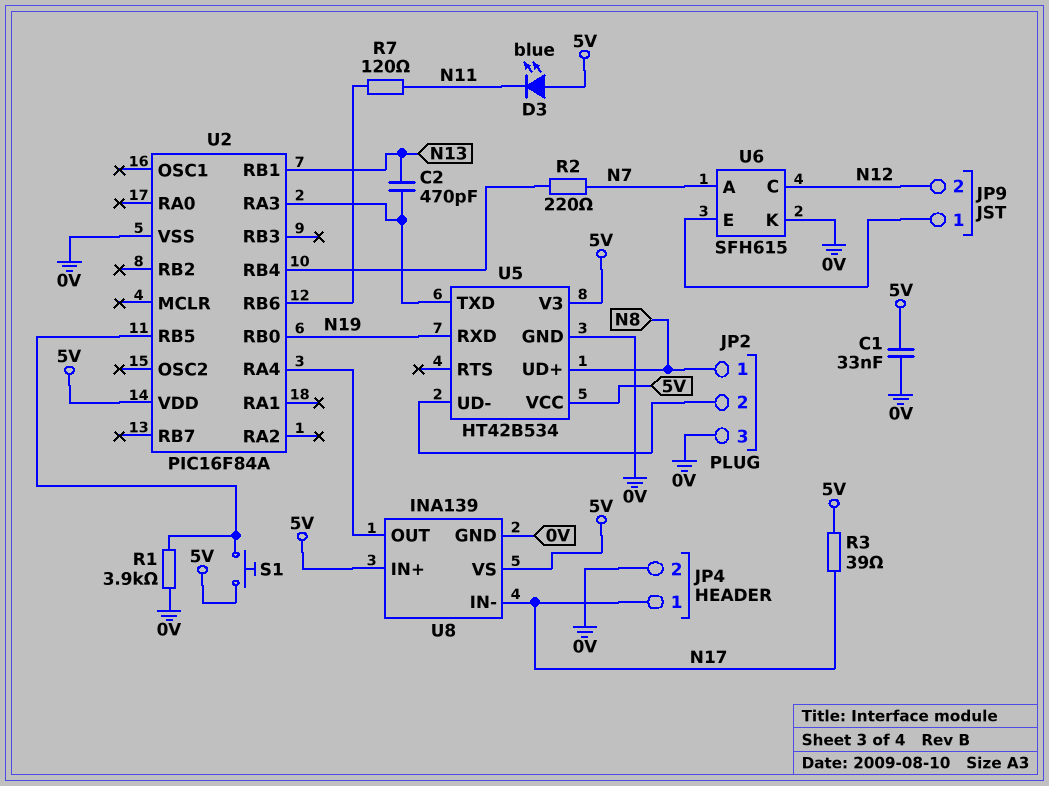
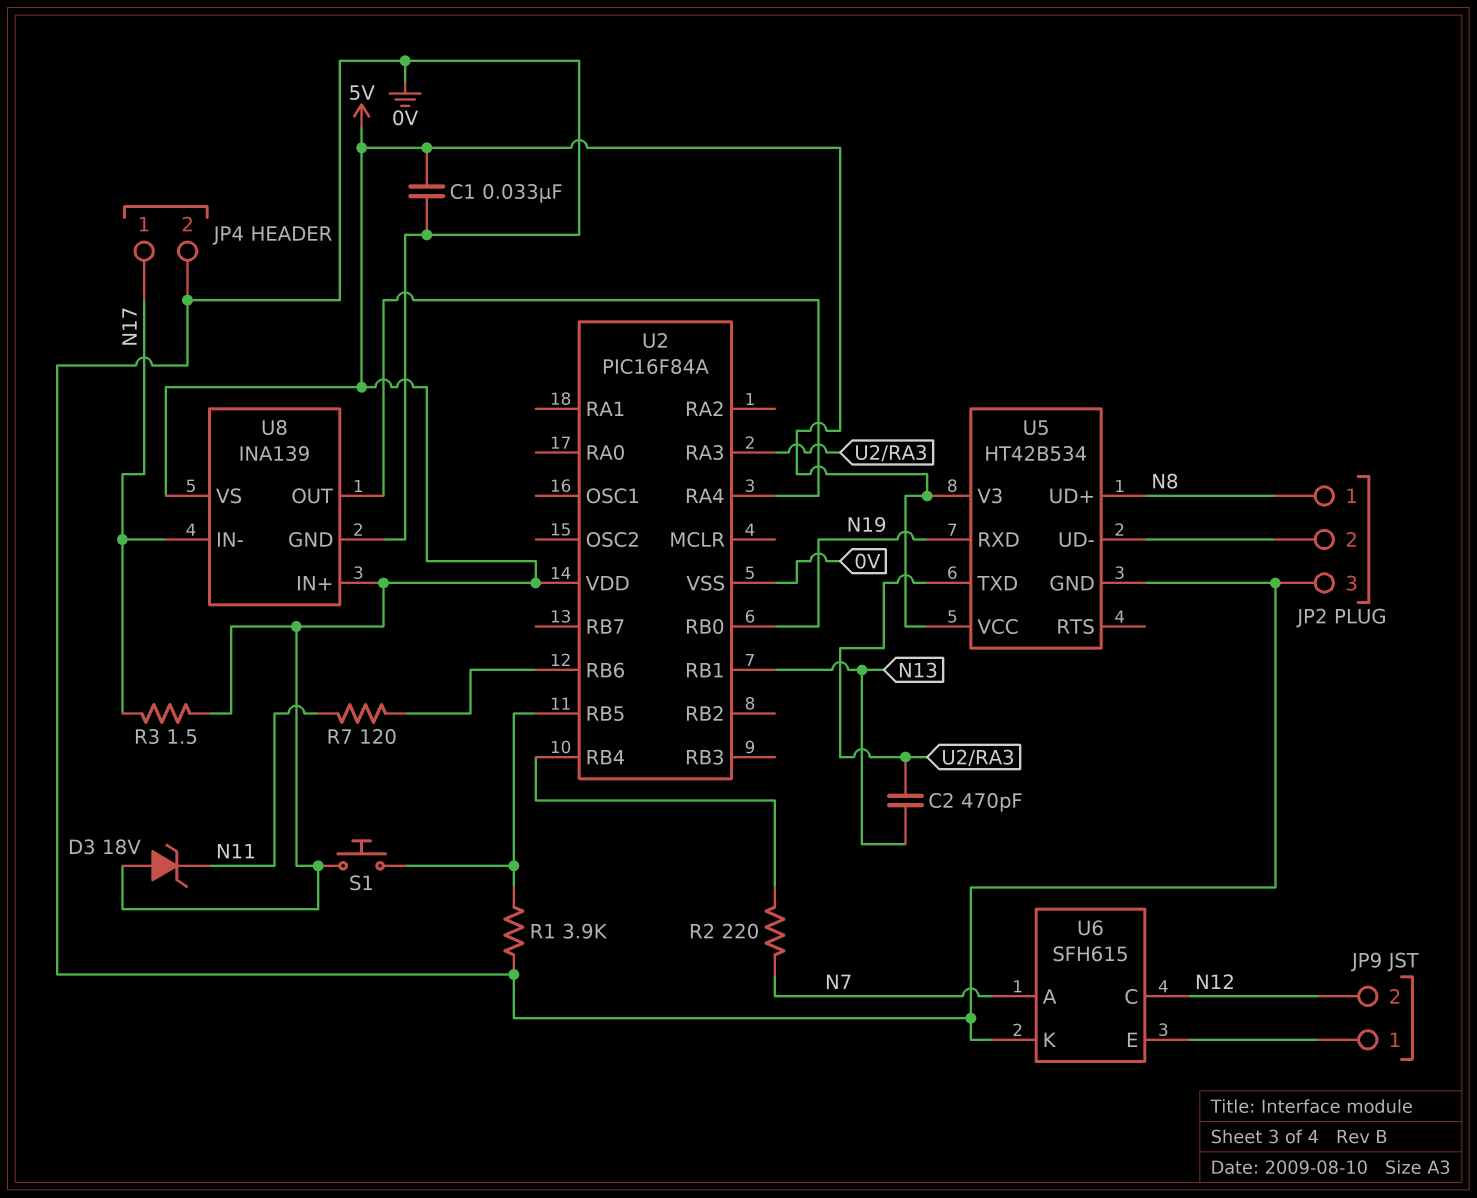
D3: LED blue (A 5V, K N11) -> zener 18V (A 5V, K N11)
R3: 39 (5V, N17) -> 1.5 (5V, N17)

